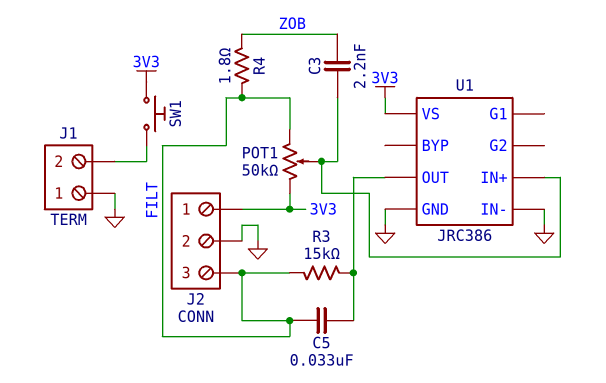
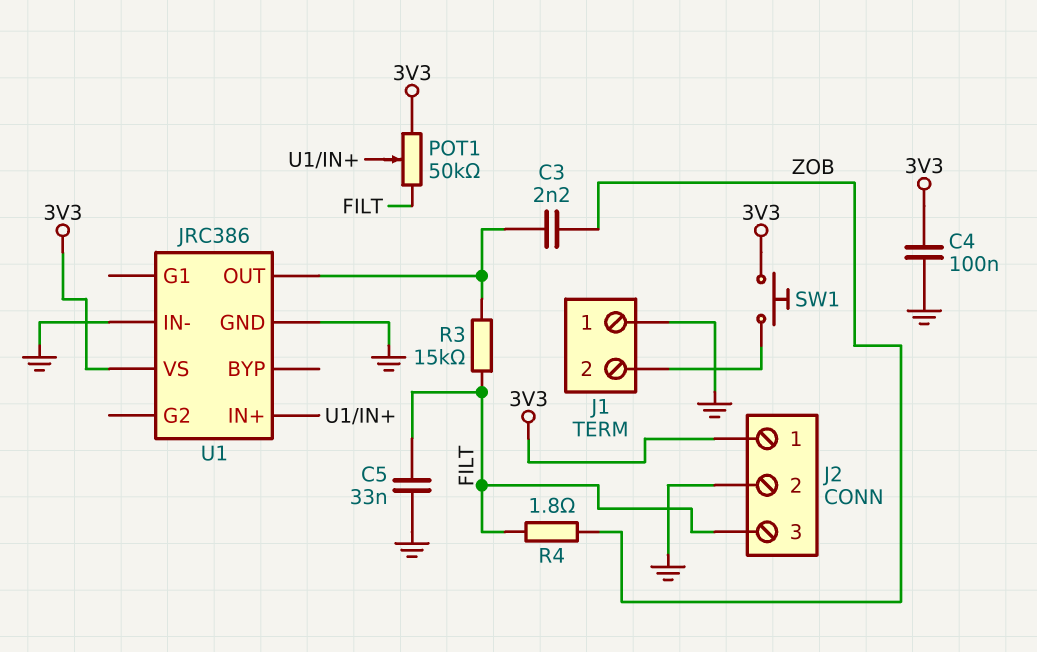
C3: 2.2nF (U1/IN+, ZOB) -> 2.2nF (U1/OUT, ZOB)
C4: none -> 100nF (3V3, GND)
C5: 33nF (FILT, U1/OUT) -> 33nF (FILT, GND)

